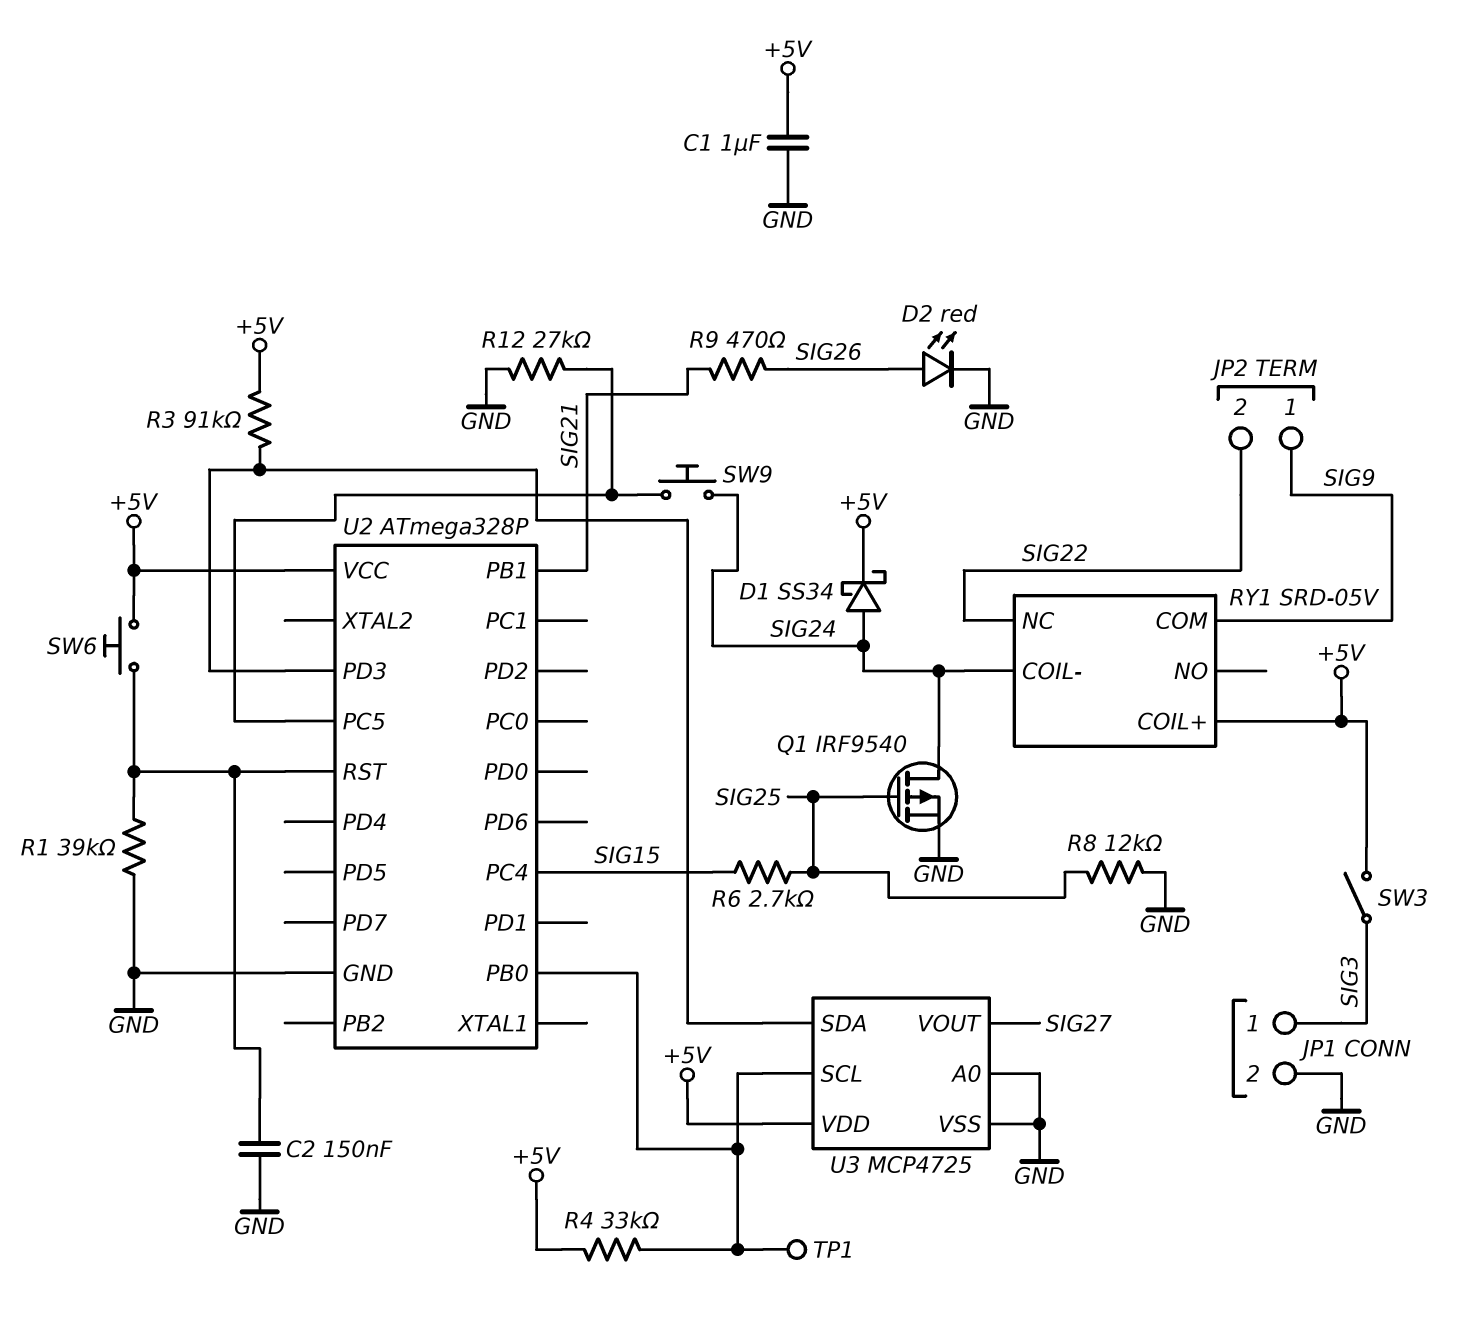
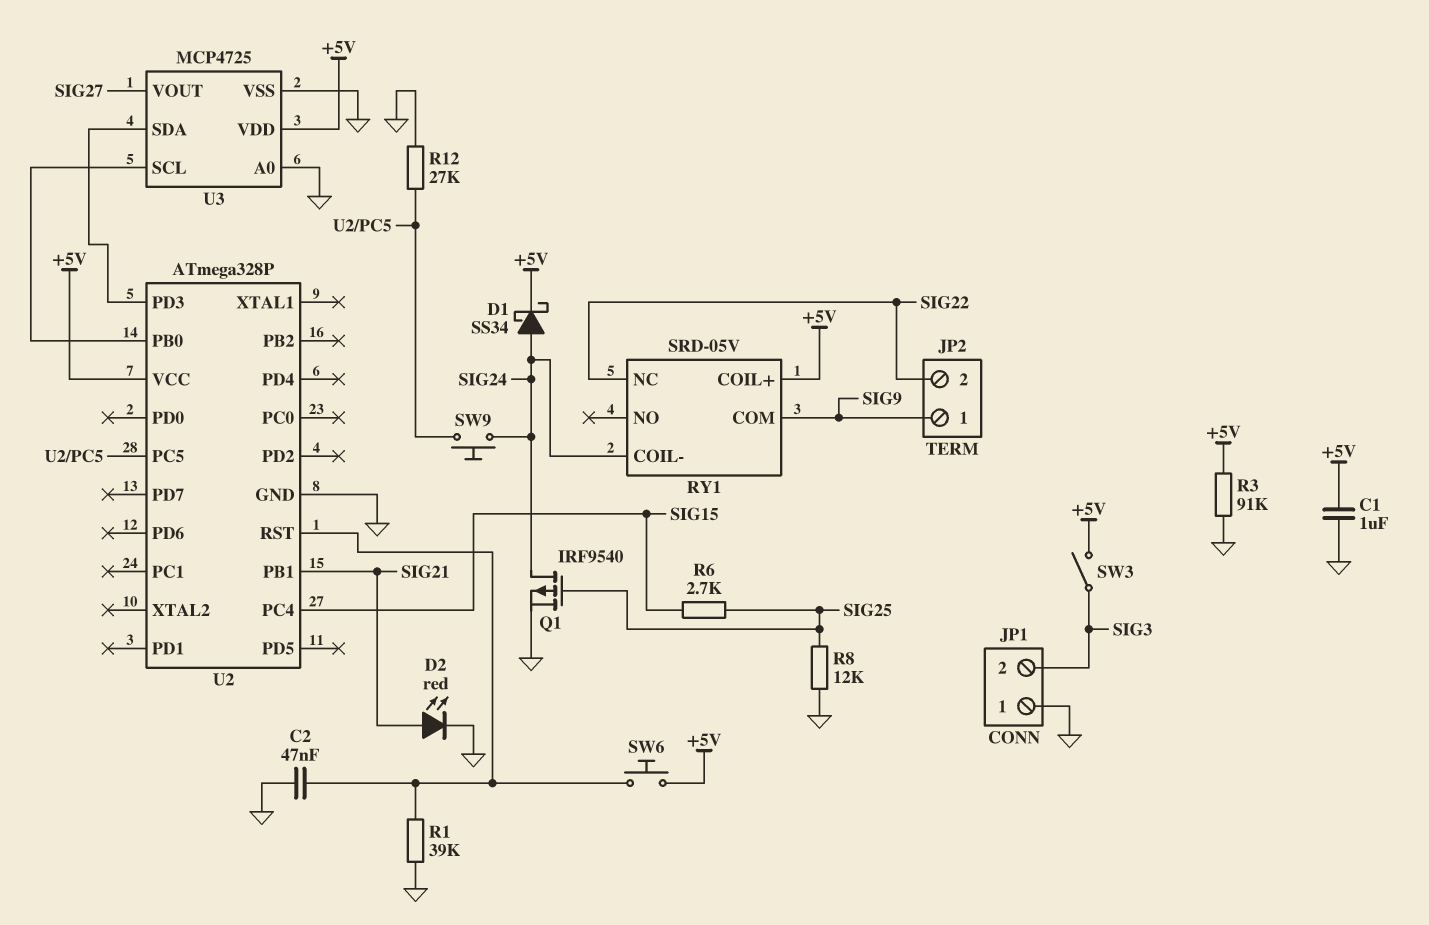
C2: 150nF (GND, U2/RST) -> 47nF (GND, U2/RST)
D2: LED red (A SIG26, K GND) -> LED red (A SIG21, K GND)
JP1 pin 1: SIG3 -> GND
JP1 pin 2: GND -> SIG3
R3: 91k (+5V, U2/PD3) -> 91k (+5V, GND)
R4: 33k (+5V, U2/PB0) -> none
R9: 470 (SIG21, SIG26) -> none
TP1: test point (U2/PB0) -> none

